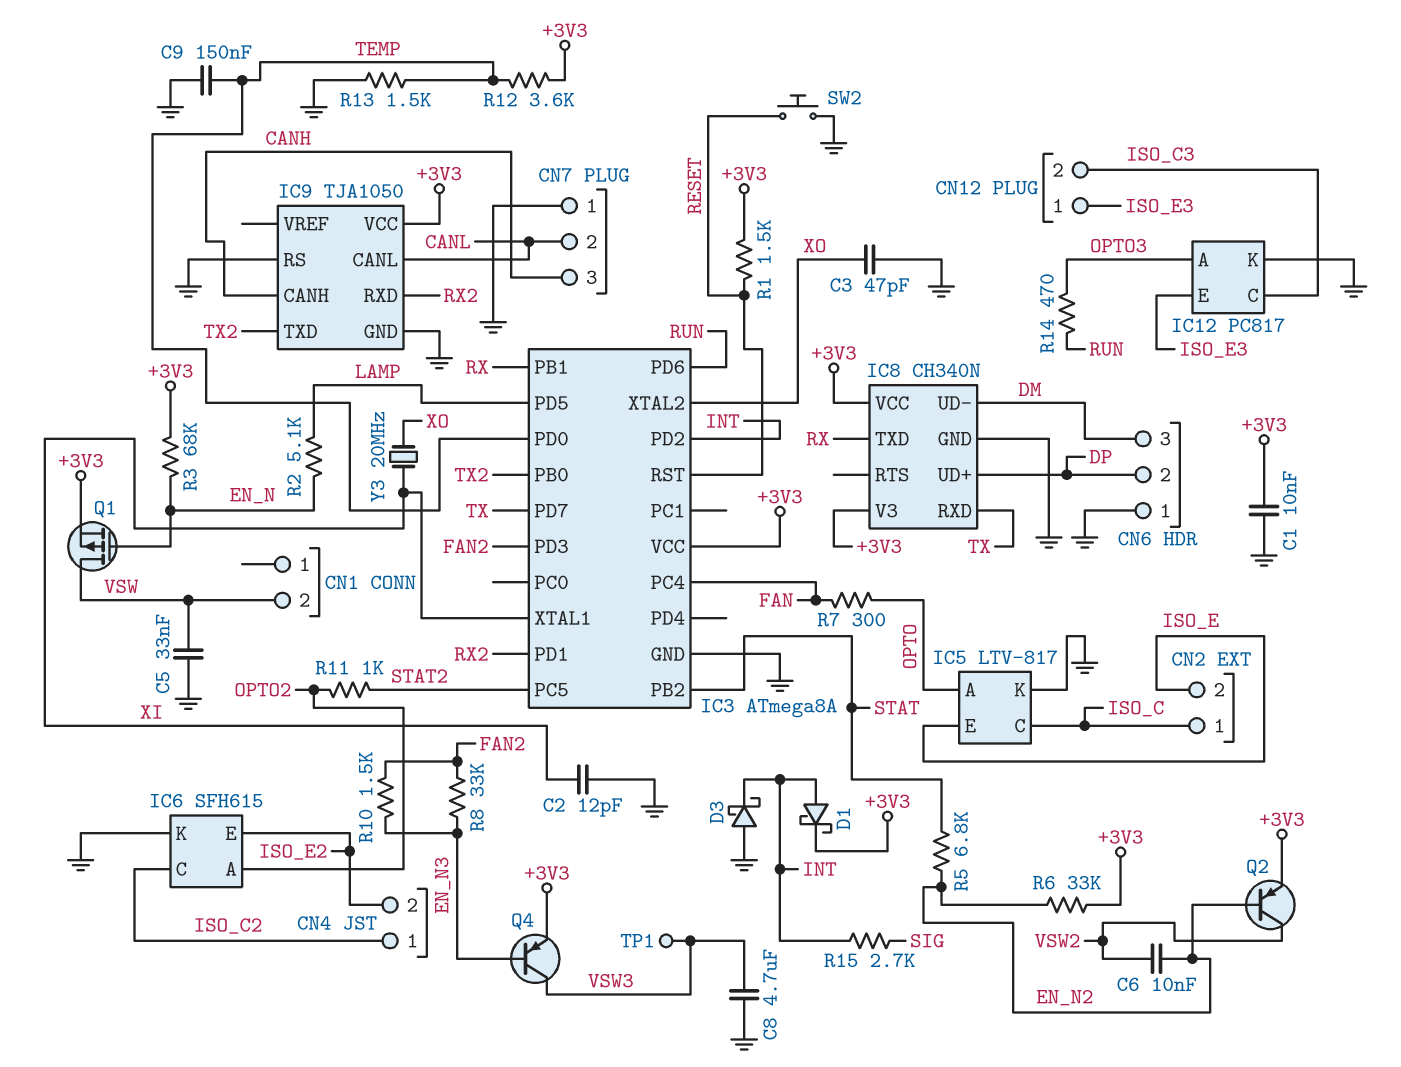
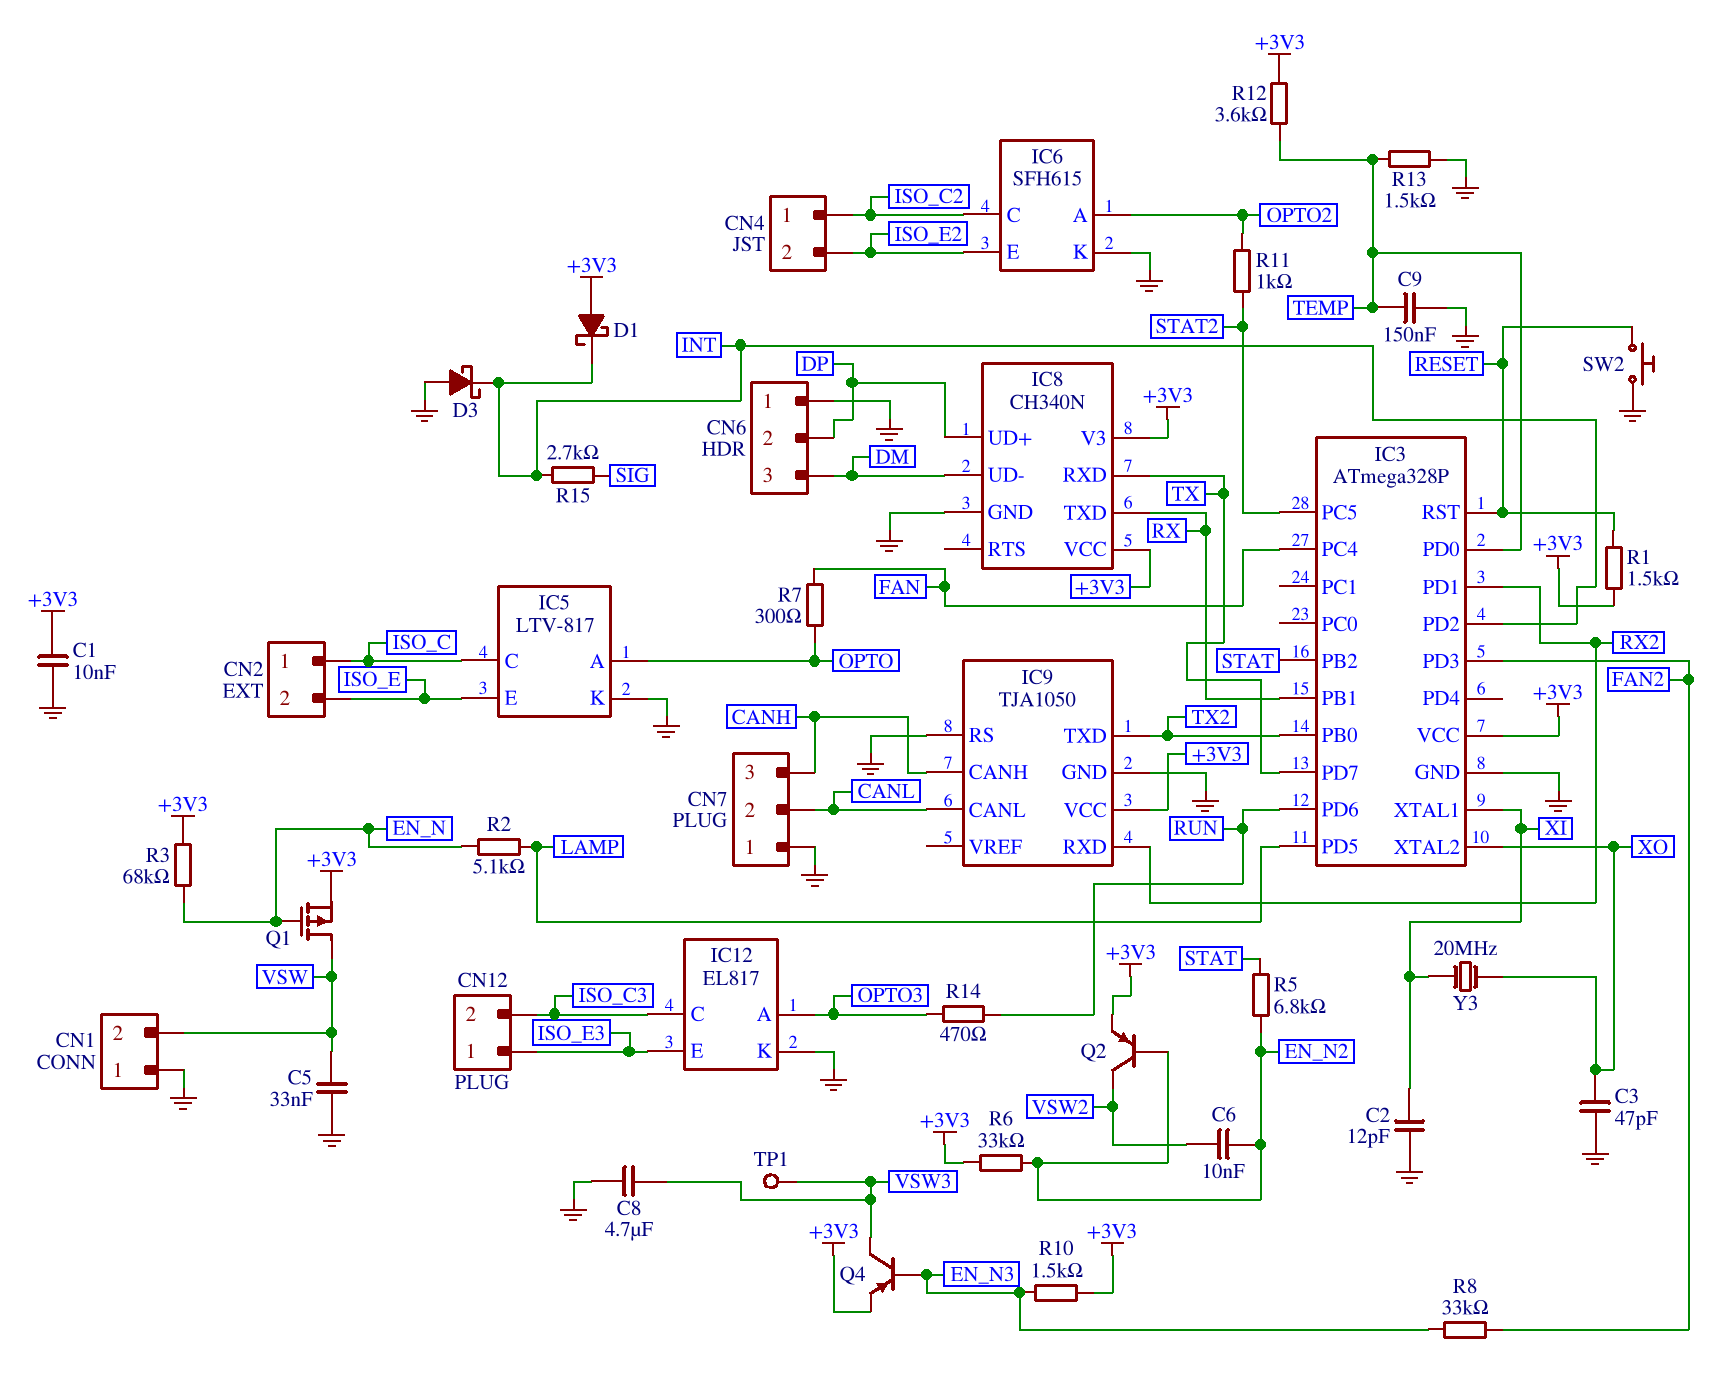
CN1 pin 1: none -> GND
D1: schottky (A INT, K +3V3) -> schottky (A +3V3, K INT)
IC3: ATmega8A -> ATmega328P
IC12: PC817 -> EL817
R10: 1.5k (EN_N3, FAN2) -> 1.5k (+3V3, EN_N3)

